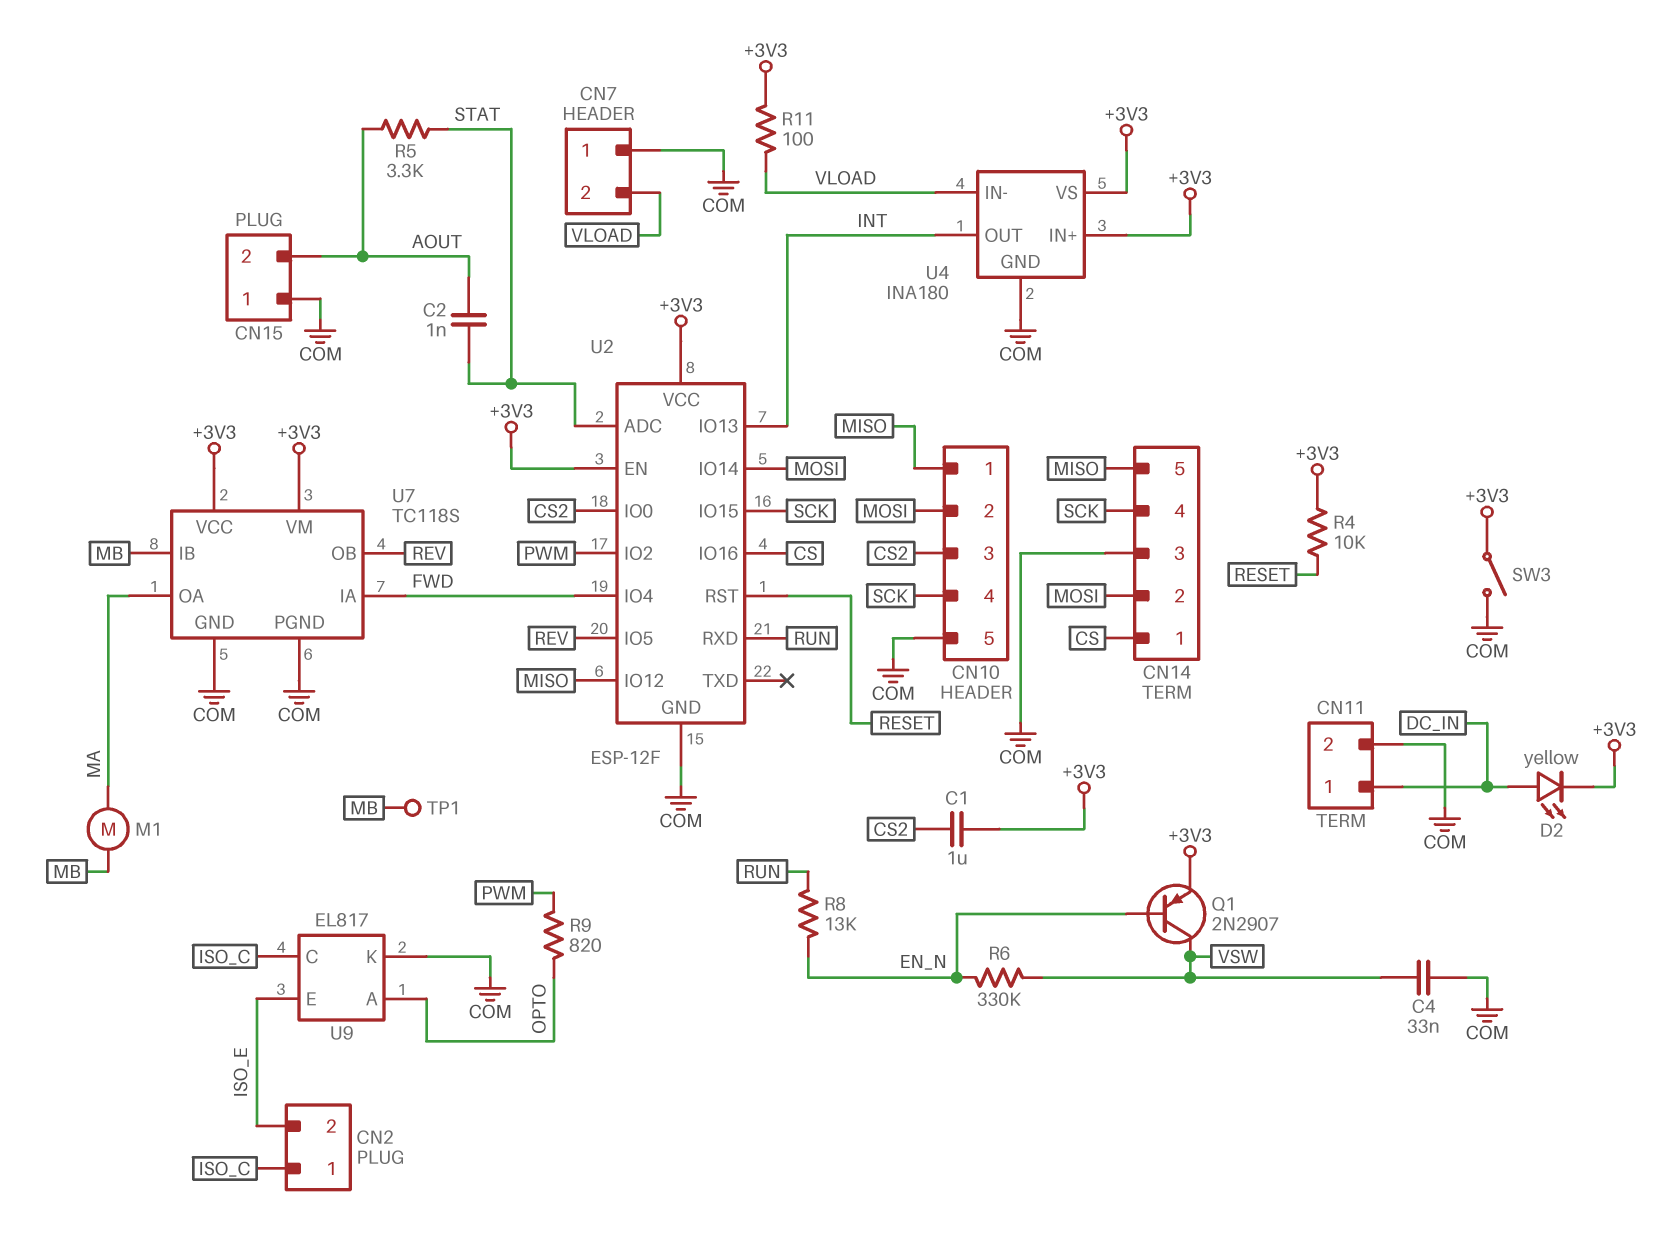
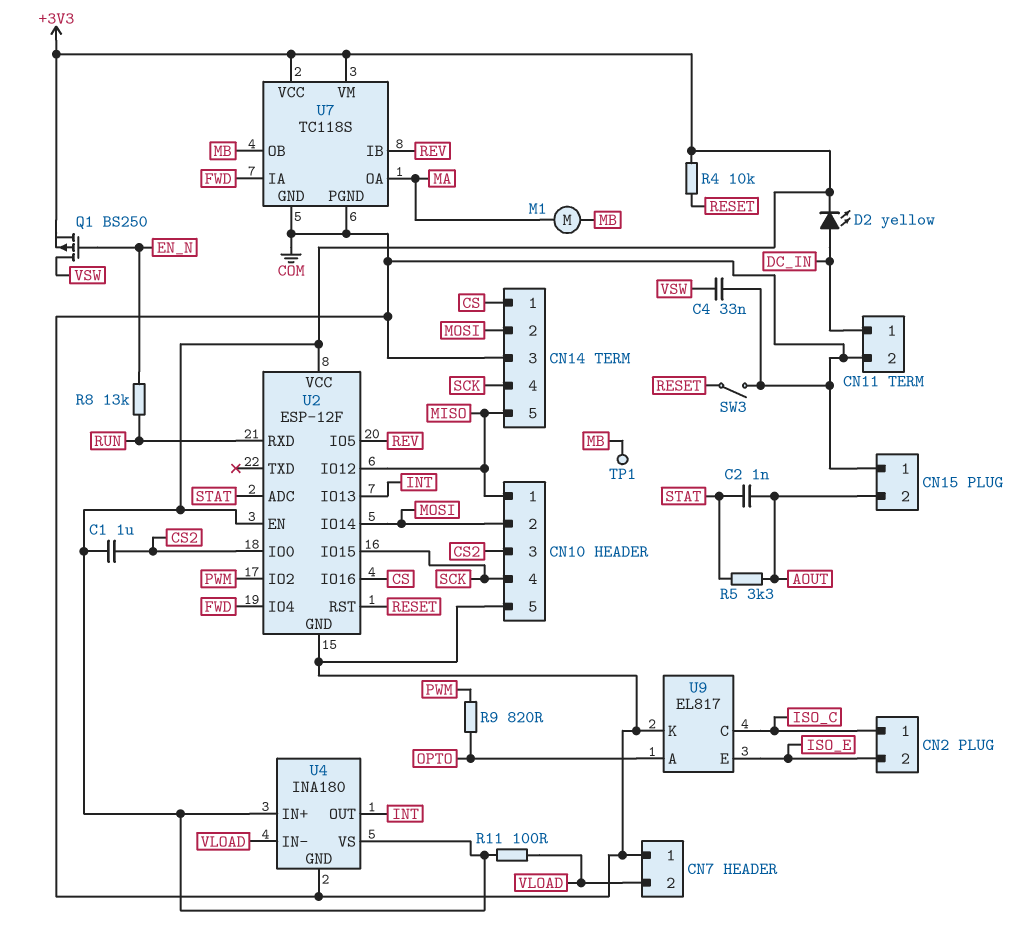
Q1: PNP 2N2907 (B EN_N, C VSW, E +3V3) -> PMOS BS250 (G EN_N, D VSW, S +3V3)
R6: 330k (EN_N, VSW) -> none
SW3: switch (+3V3, COM) -> switch (COM, RESET)
U7 pin IB: MB -> REV
U7 pin OB: REV -> MB

